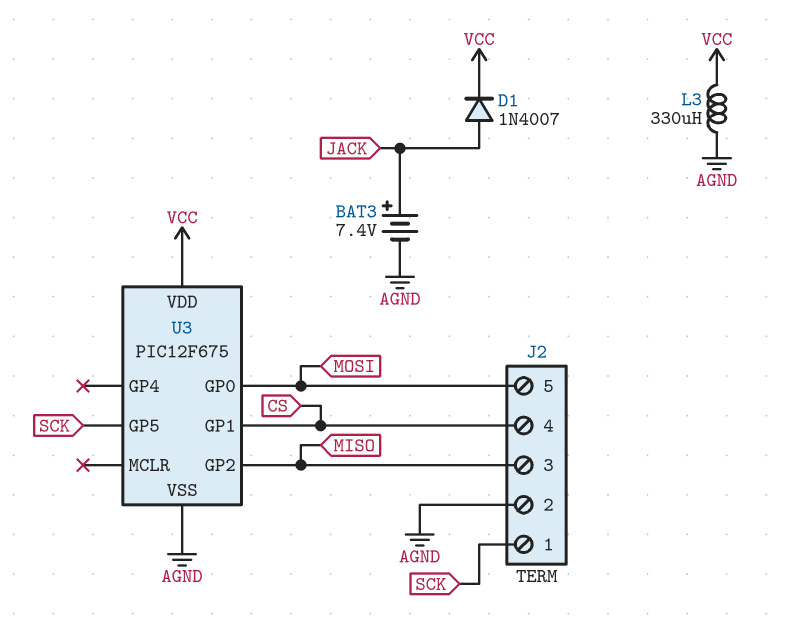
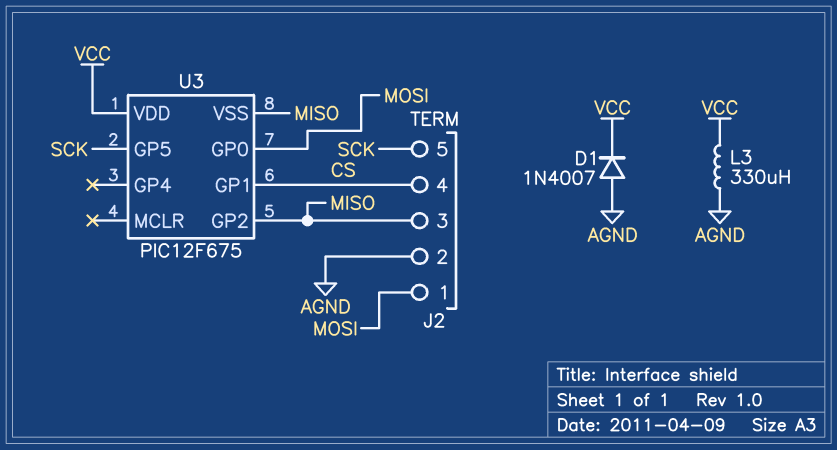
BAT3: 7.4V (plus JACK, minus AGND) -> none
D1: diode 1N4007 (A JACK, K VCC) -> diode 1N4007 (A AGND, K VCC)
J2 pin 1: SCK -> MOSI
J2 pin 5: MOSI -> SCK
U3 pin VSS: AGND -> MISO

